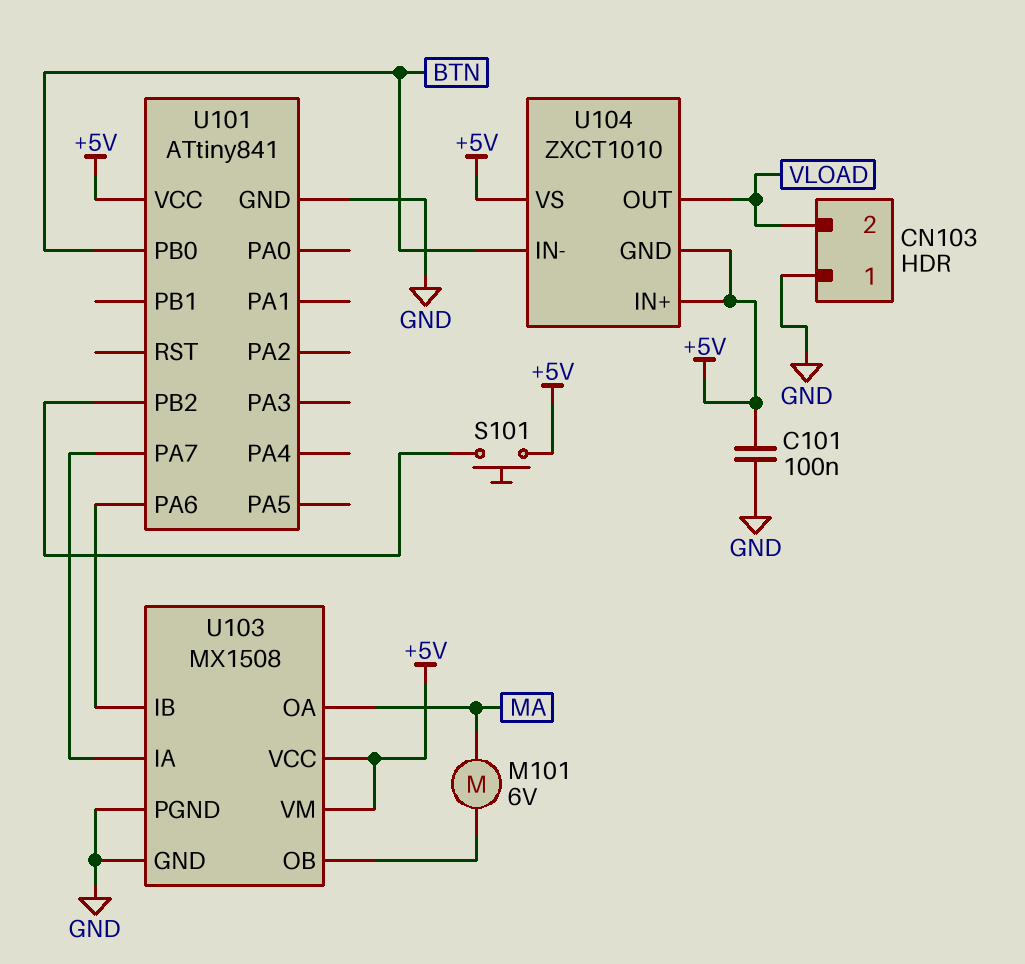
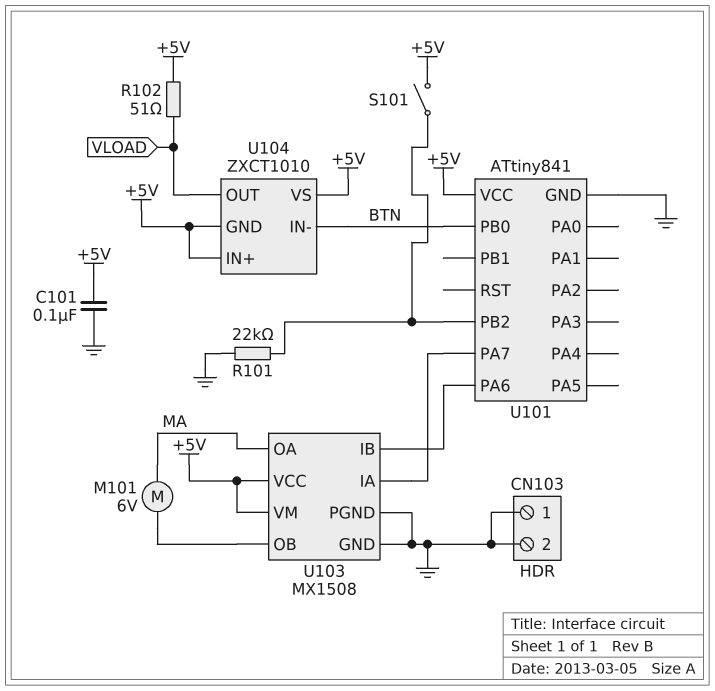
CN103 pin 2: VLOAD -> GND
R101: none -> 22k (GND, U101/PB2)
R102: none -> 51 (+5V, VLOAD)
S101: button (+5V, U101/PB2) -> switch (+5V, U101/PB2)

